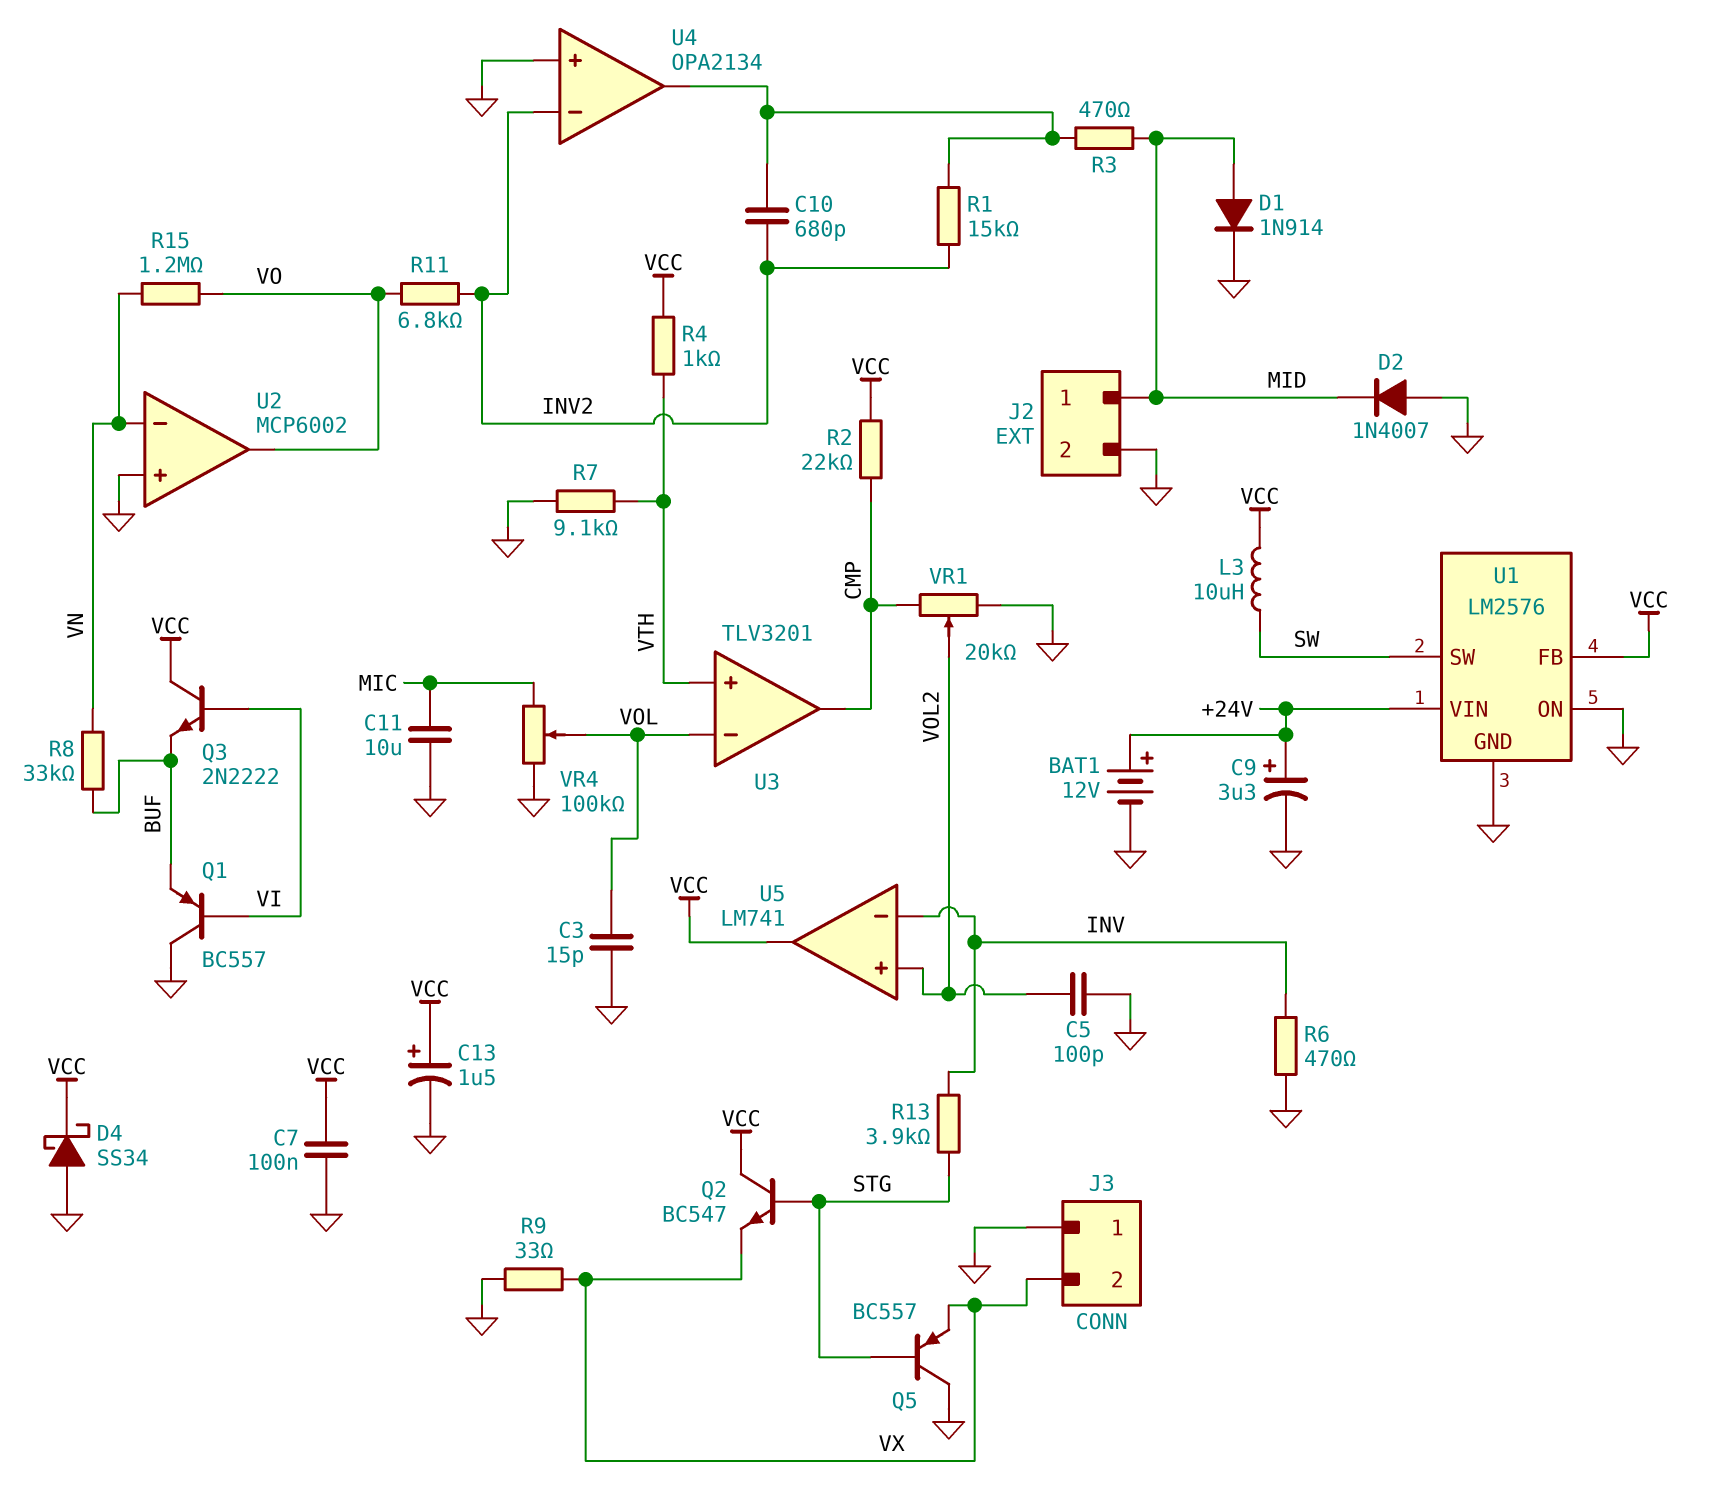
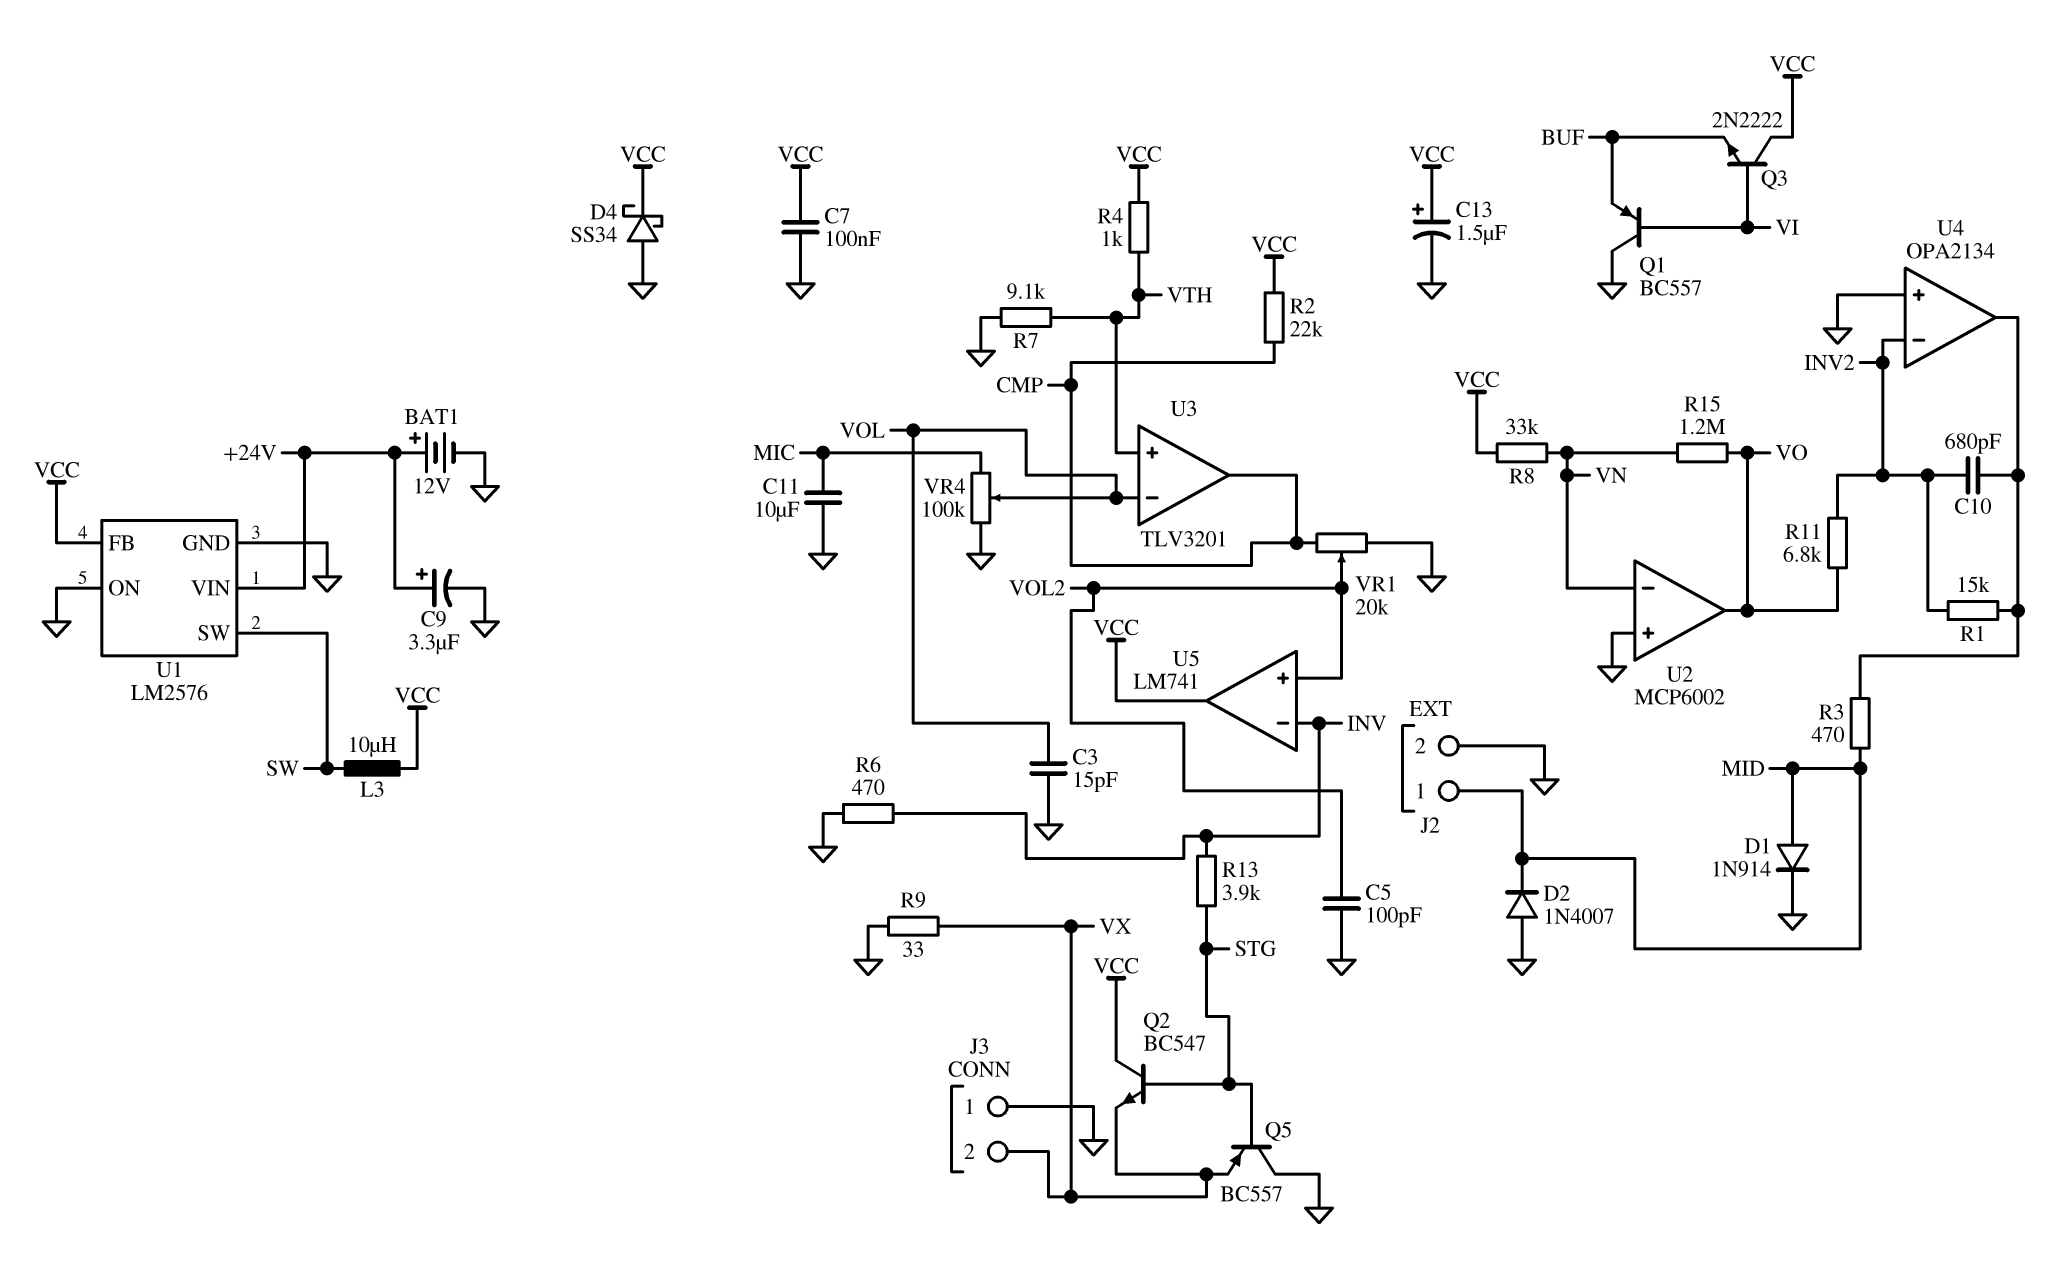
R8: 33k (BUF, VN) -> 33k (VCC, VN)

